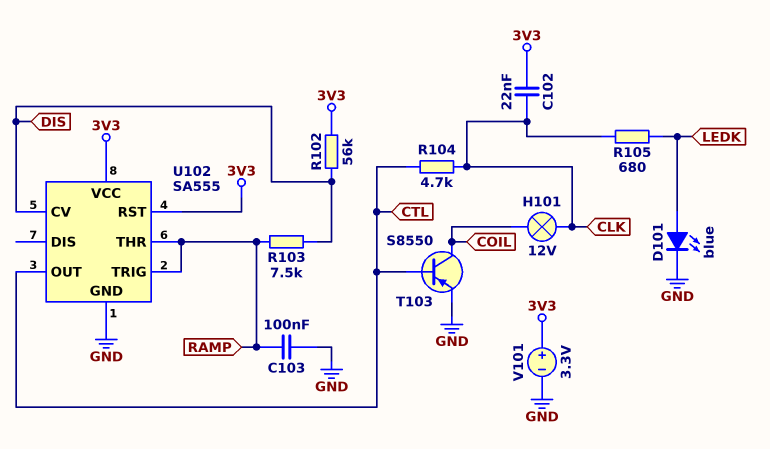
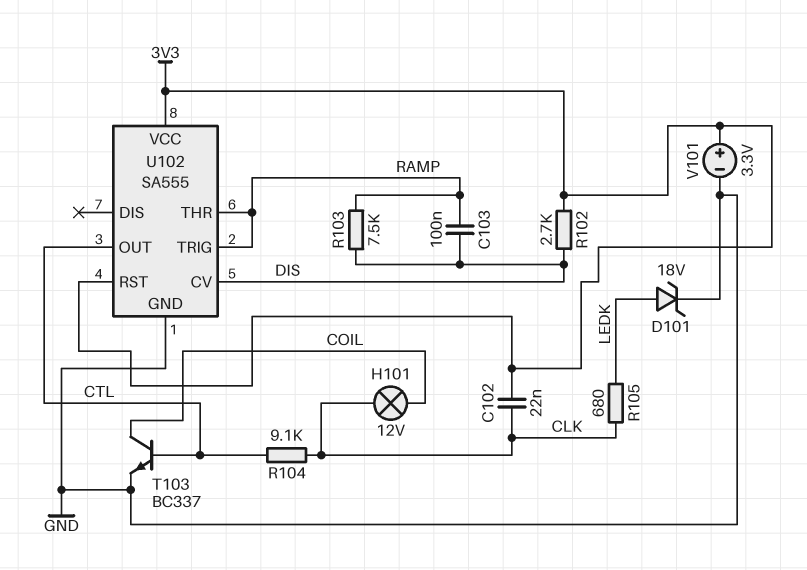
C103: 100nF (GND, RAMP) -> 100nF (DIS, RAMP)
D101: LED blue (A LEDK, K GND) -> zener 18V (A LEDK, K GND)
R102: 56k (3V3, DIS) -> 2.7k (3V3, DIS)
R104: 4.7k (CLK, CTL) -> 9.1k (CLK, CTL)
T103: PNP S8550 (B CTL, C COIL, E GND) -> NPN BC337 (B CTL, C COIL, E GND)

